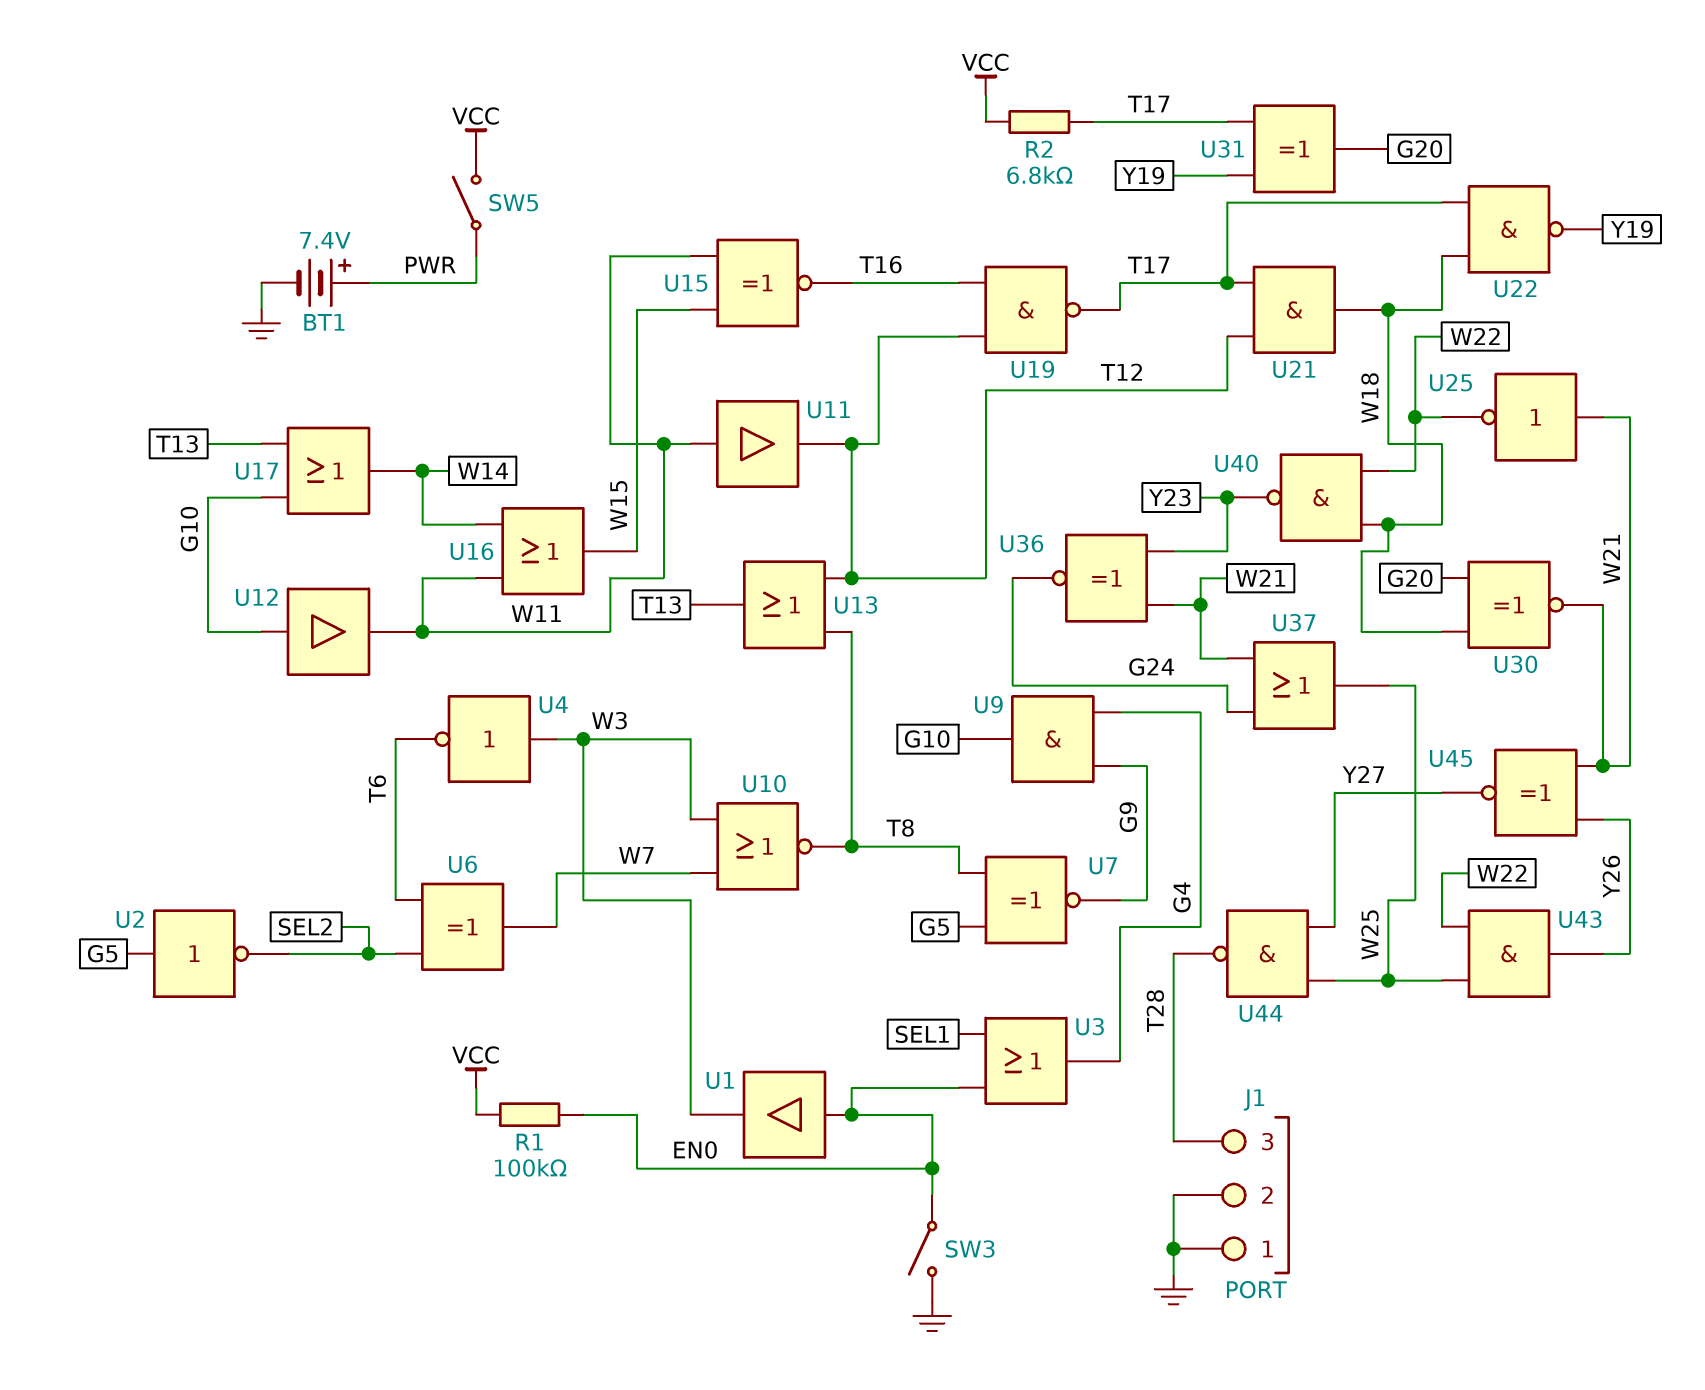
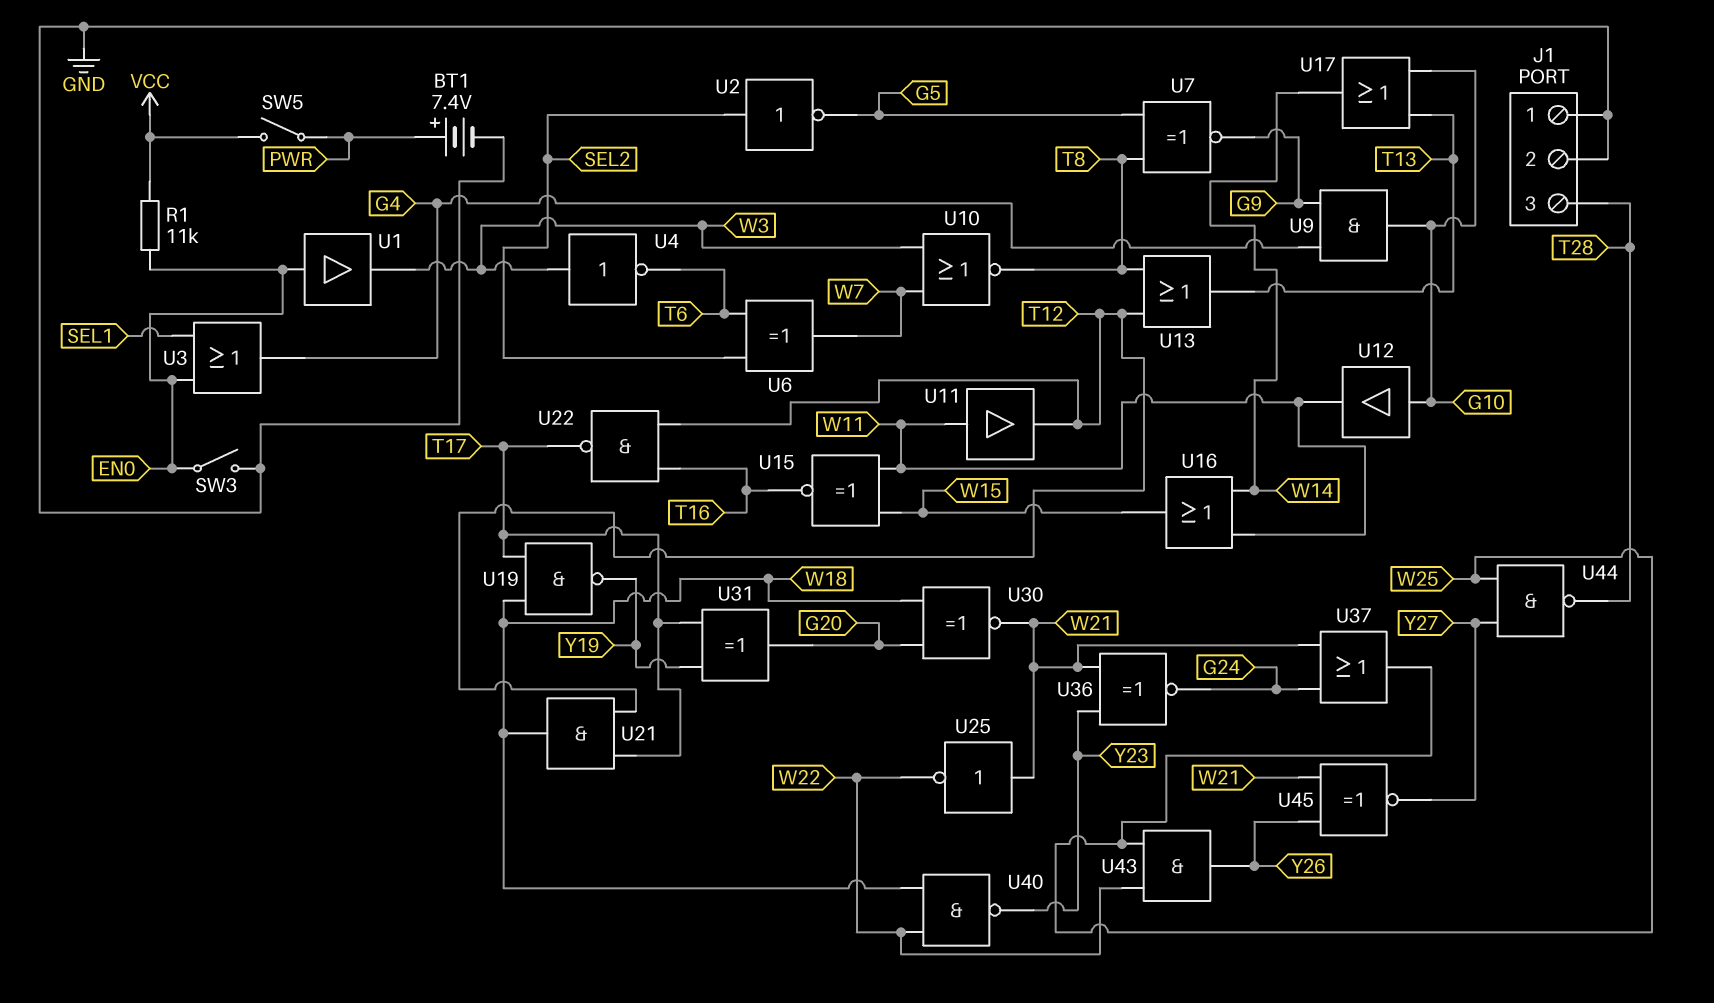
R1: 100k (EN0, VCC) -> 11k (EN0, VCC)
R2: 6.8k (T17, VCC) -> none
U2: NOT (in G5, out SEL2) -> NOT (in SEL2, out G5)
U19: NAND (in T12, in T16, out T17) -> NAND (in T17, in W18, out Y19)
U22: NAND (in T17, in W18, out Y19) -> NAND (in T12, in T16, out T17)

